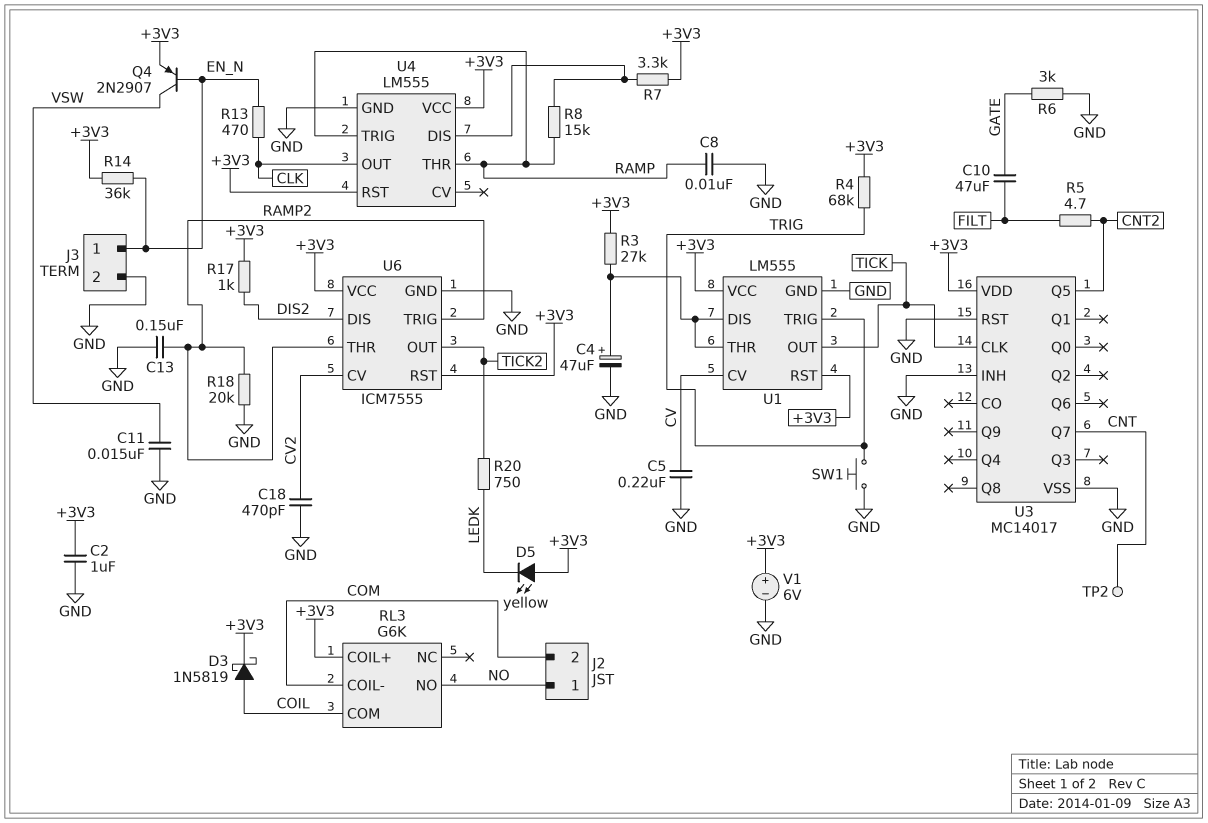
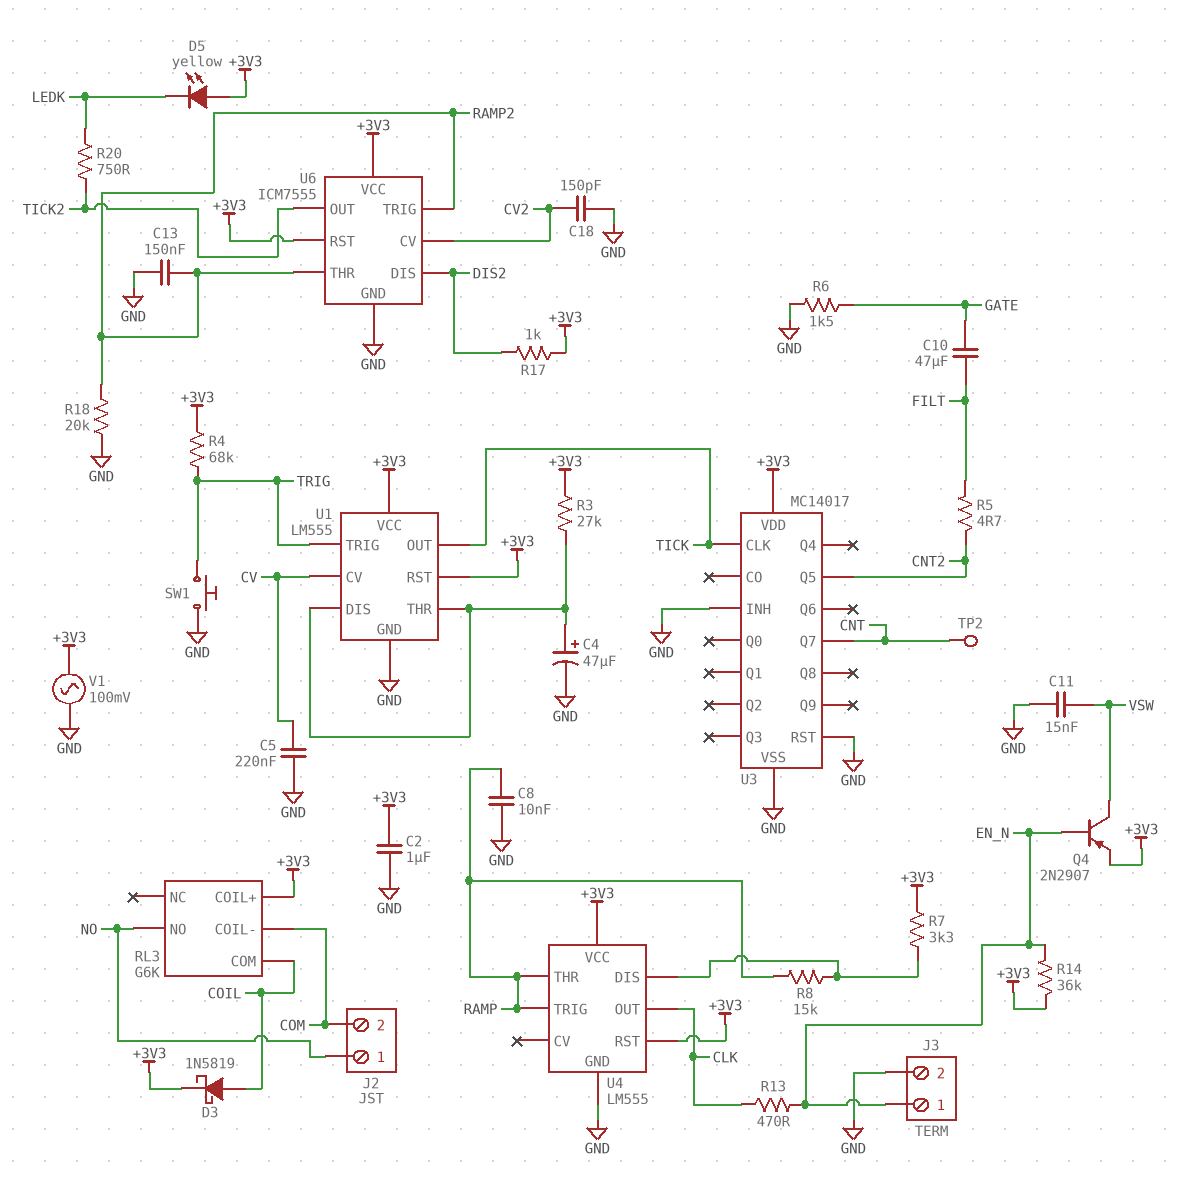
C18: 470pF (CV2, GND) -> 150pF (CV2, GND)
R6: 3k (GATE, GND) -> 1.5k (GATE, GND)
V1: 6V (plus +3V3, minus GND) -> AC 100mV (+3V3, GND)

